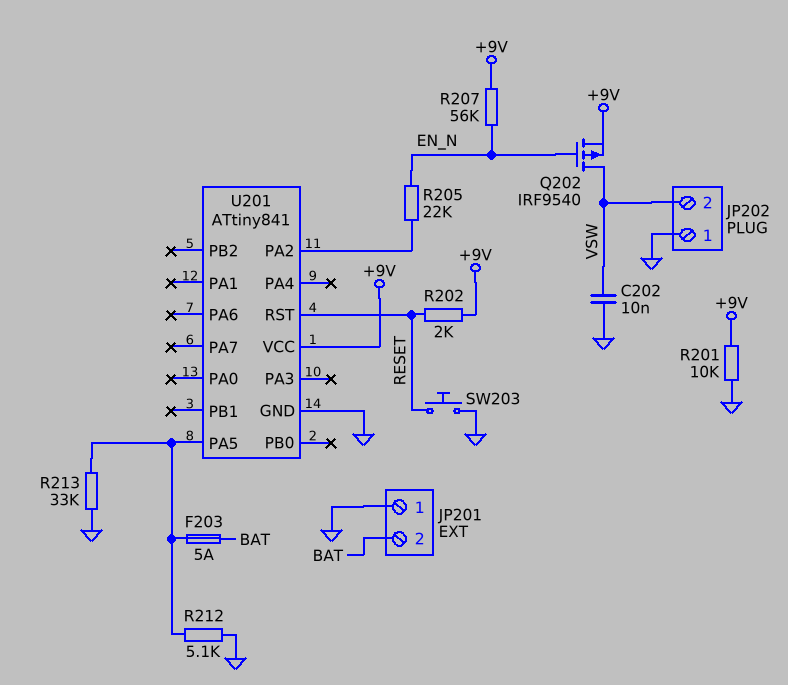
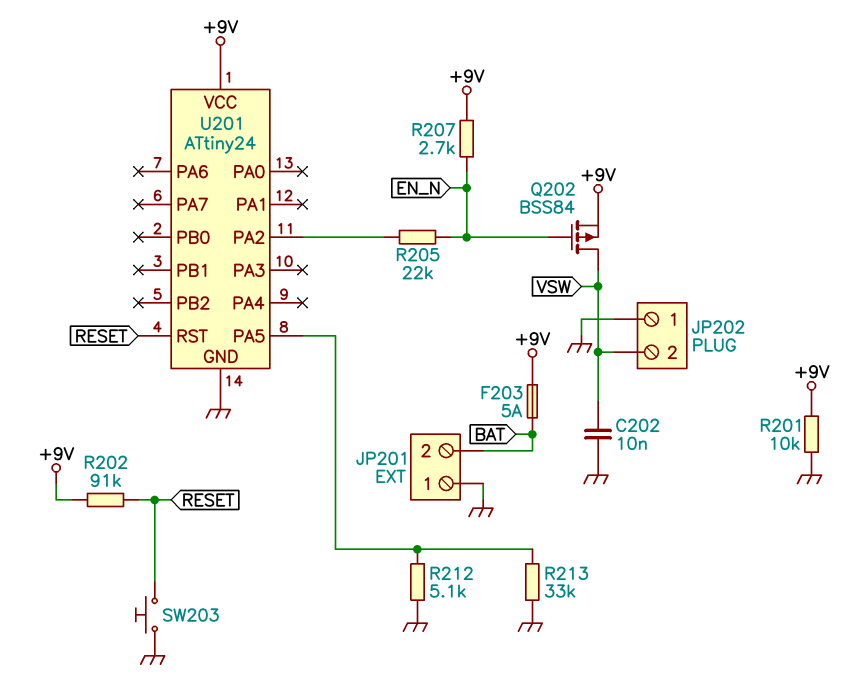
F203: 5A (BAT, U201/PA5) -> 5A (+9V, BAT)
Q202: PMOS IRF9540 (G EN_N, D VSW, S +9V) -> PMOS BSS84 (G EN_N, D VSW, S +9V)
R202: 2k (+9V, RESET) -> 91k (+9V, RESET)
R207: 56k (+9V, EN_N) -> 2.7k (+9V, EN_N)
U201: ATtiny841 -> ATtiny24

